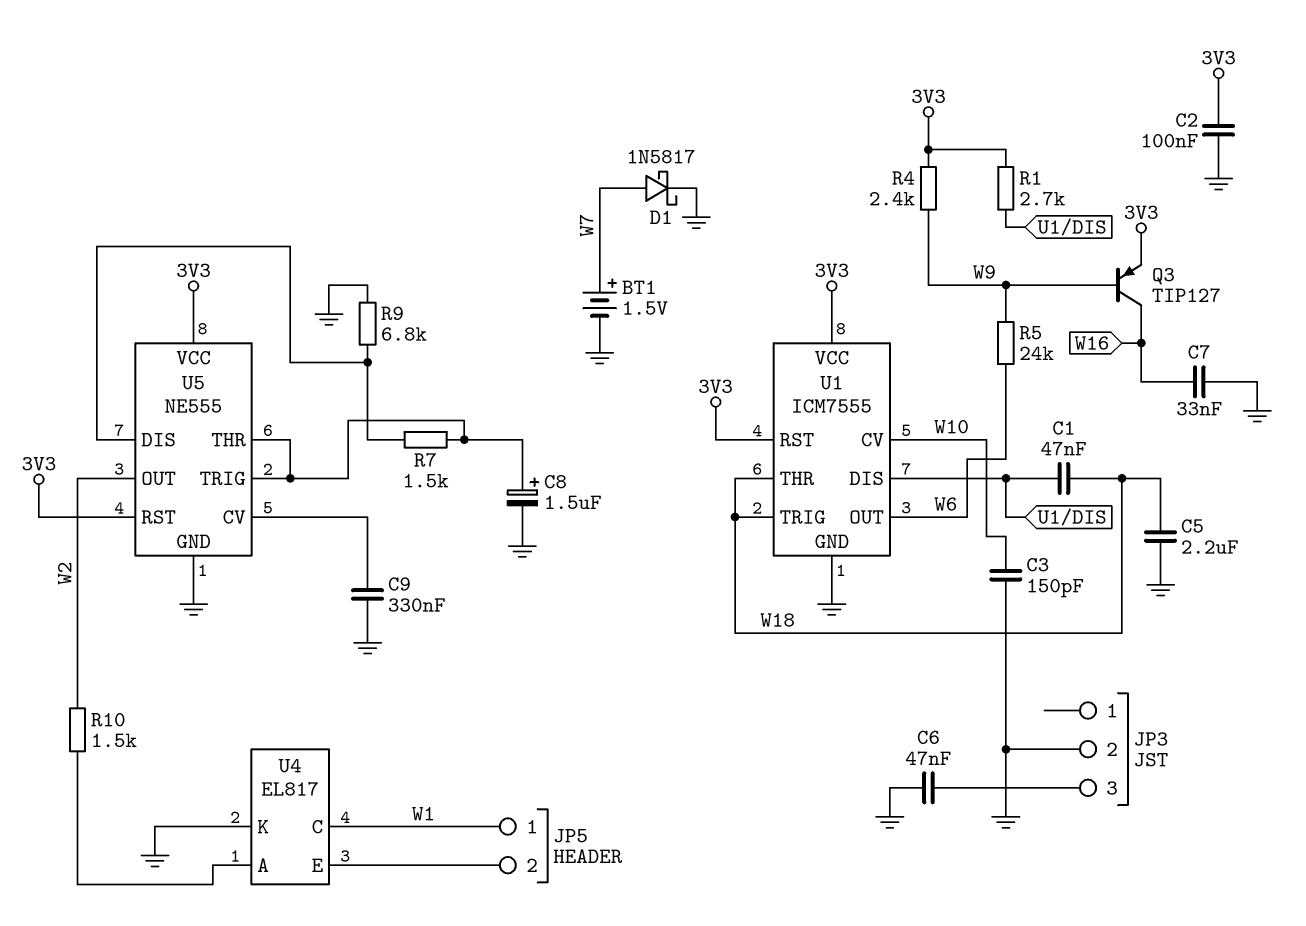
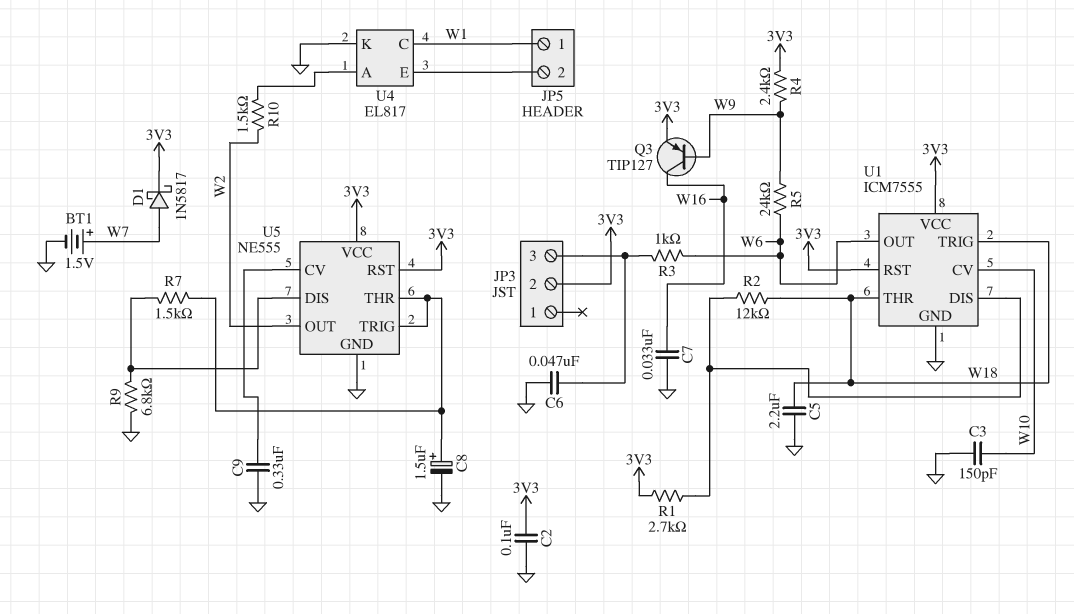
C1: 47nF (U1/DIS, W18) -> none
D1: schottky 1N5817 (A W7, K GND) -> schottky 1N5817 (A W7, K 3V3)
JP3 pin 2: GND -> 3V3
R2: none -> 12k (U1/DIS, W18)
R3: none -> 1k (JP3/3, W6)

